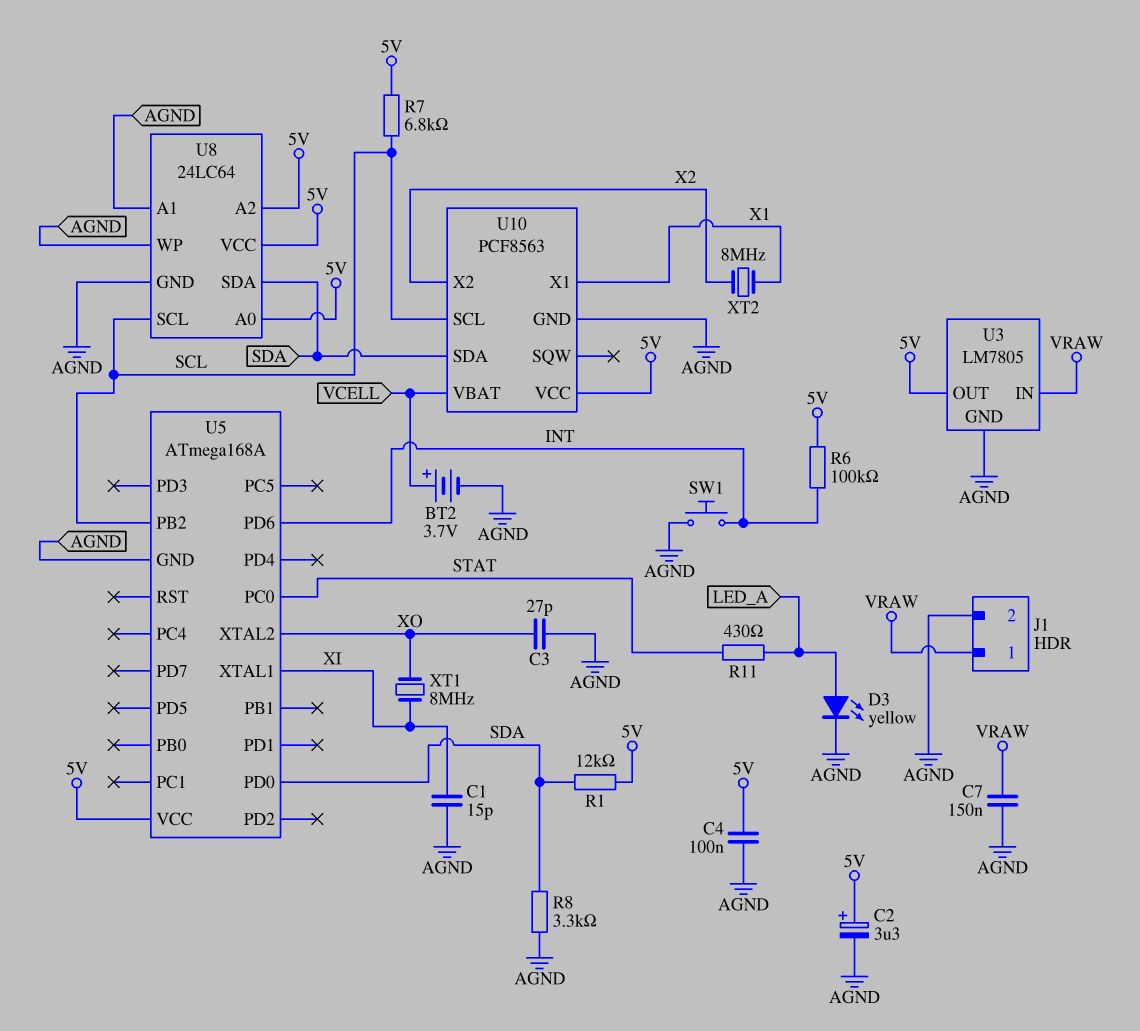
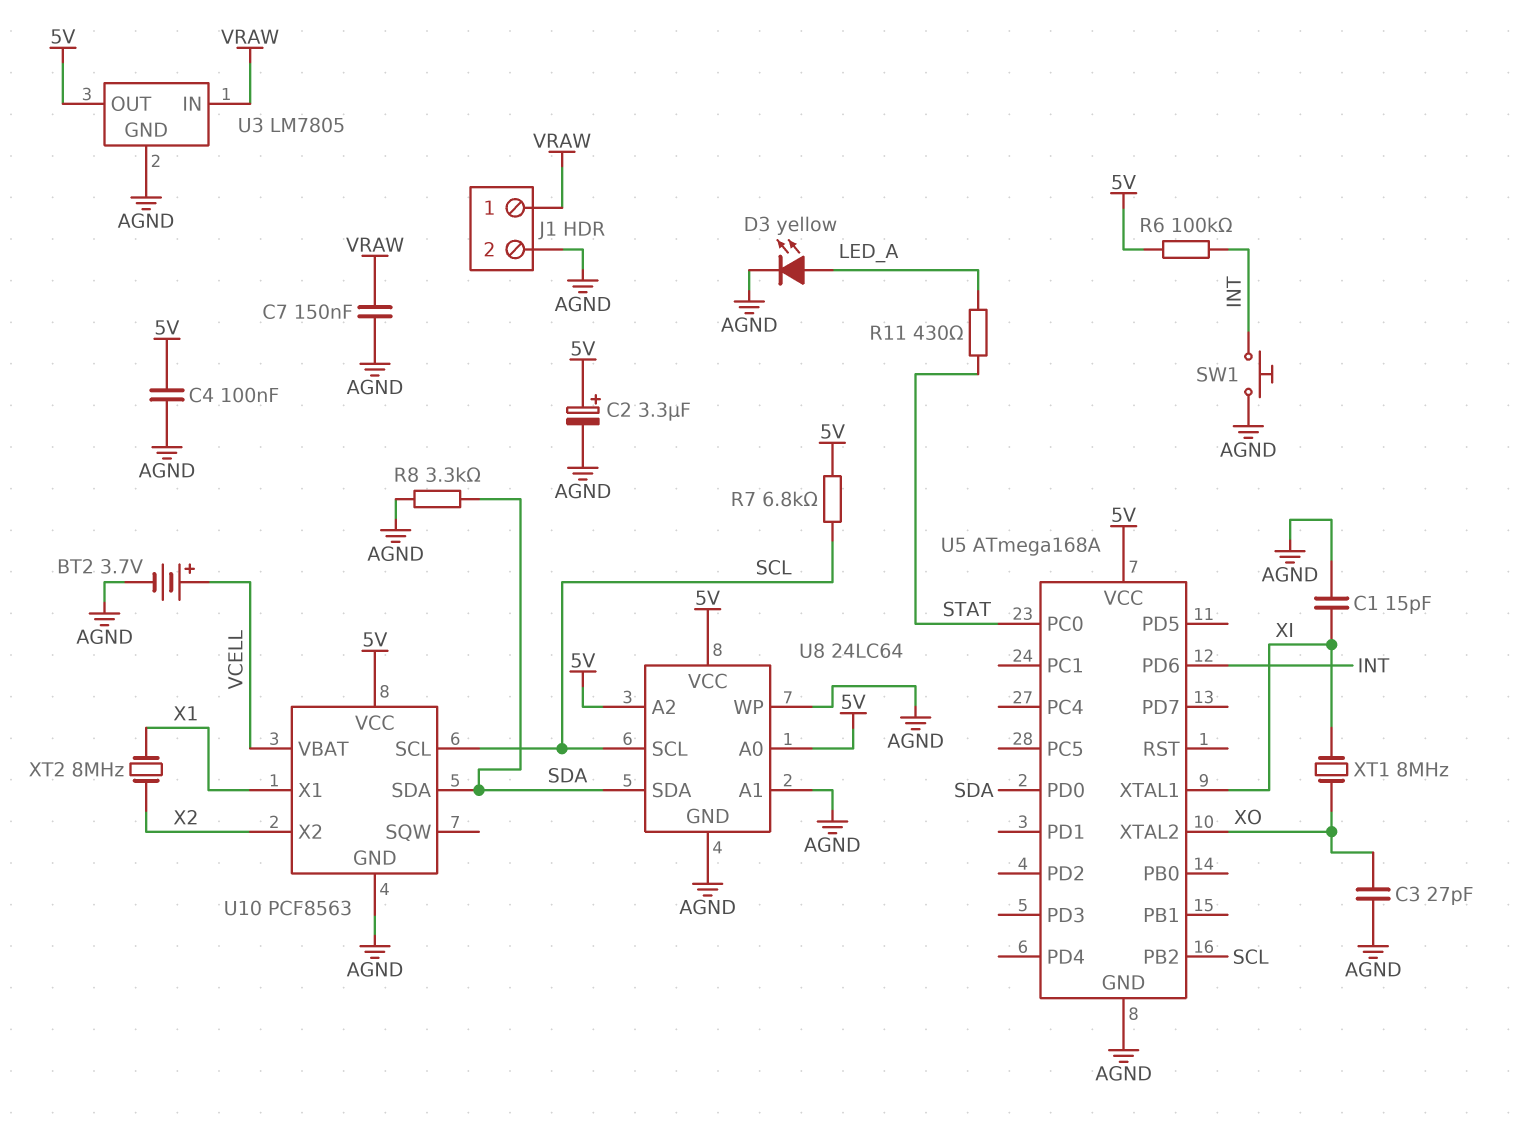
R1: 12k (5V, SDA) -> none

